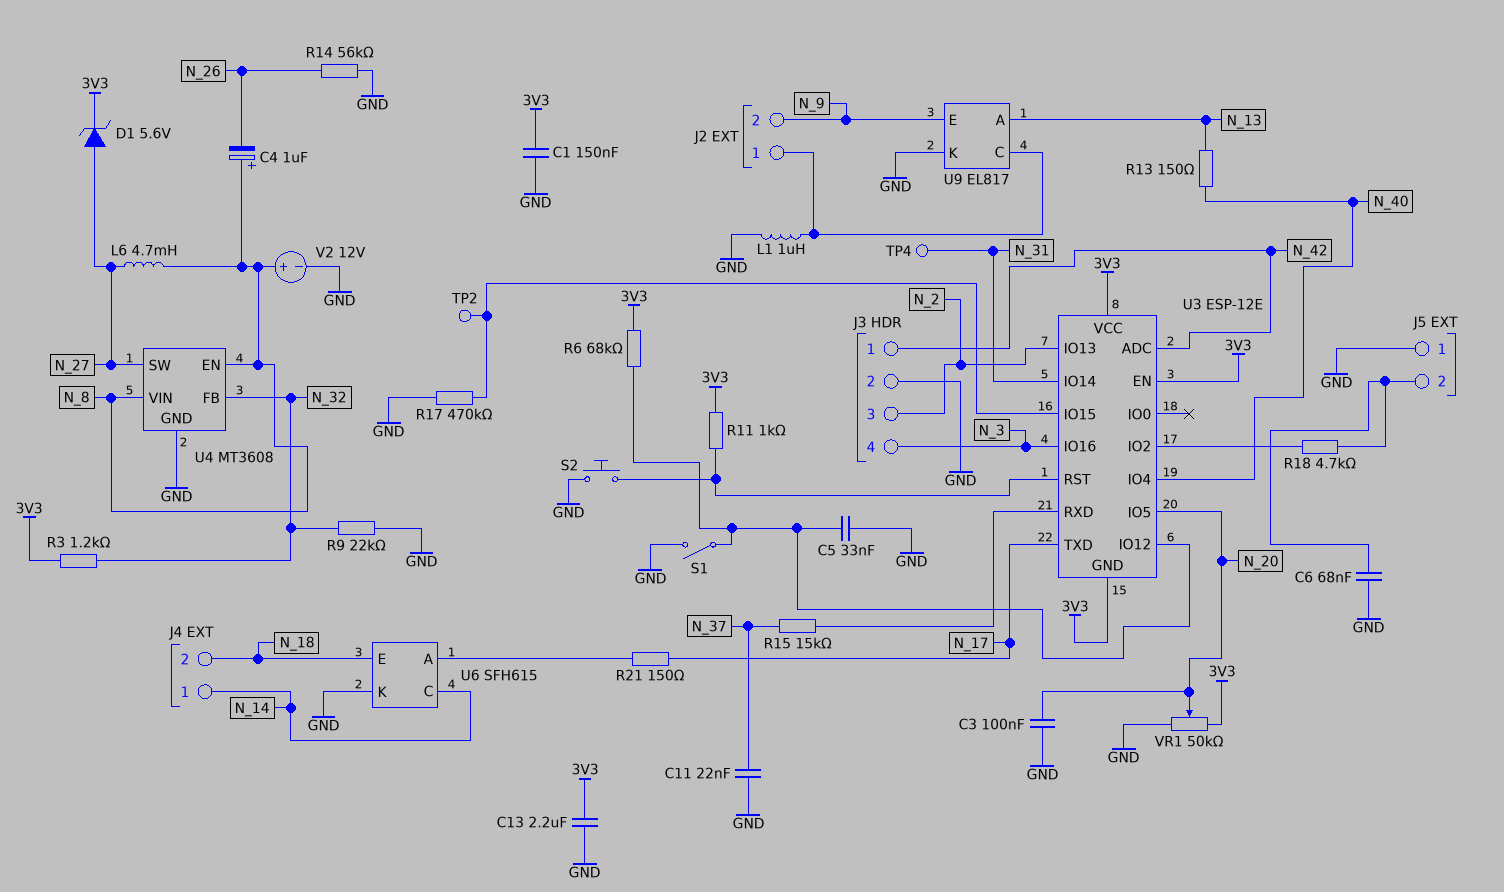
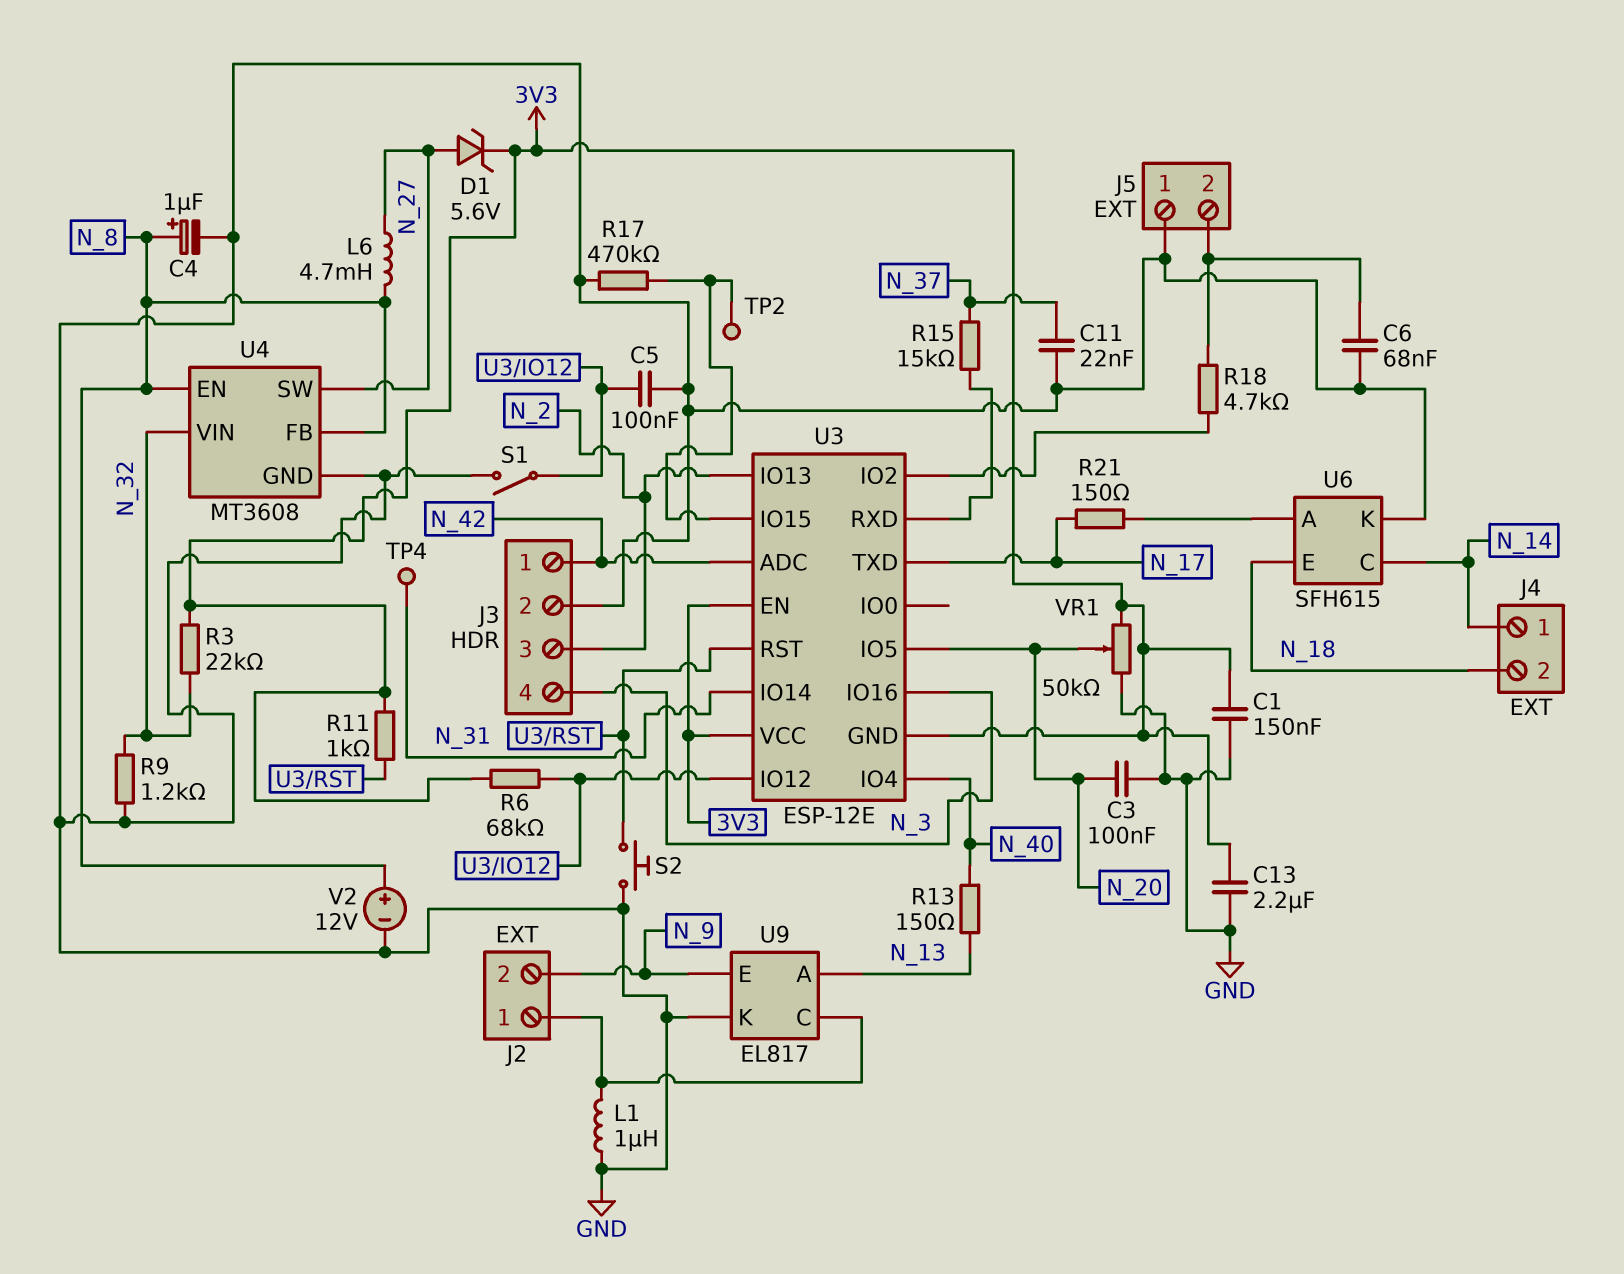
C4: 1uF (plus N_8, minus N_26) -> 1uF (plus N_8, minus GND)
C5: 33nF (GND, U3/IO12) -> 100nF (GND, U3/IO12)
R3: 1.2k (3V3, N_32) -> 22k (3V3, N_32)
R9: 22k (GND, N_32) -> 1.2k (GND, N_32)
R14: 56k (GND, N_26) -> none
U4 pin FB: N_32 -> N_8
U4 pin VIN: N_8 -> N_32

